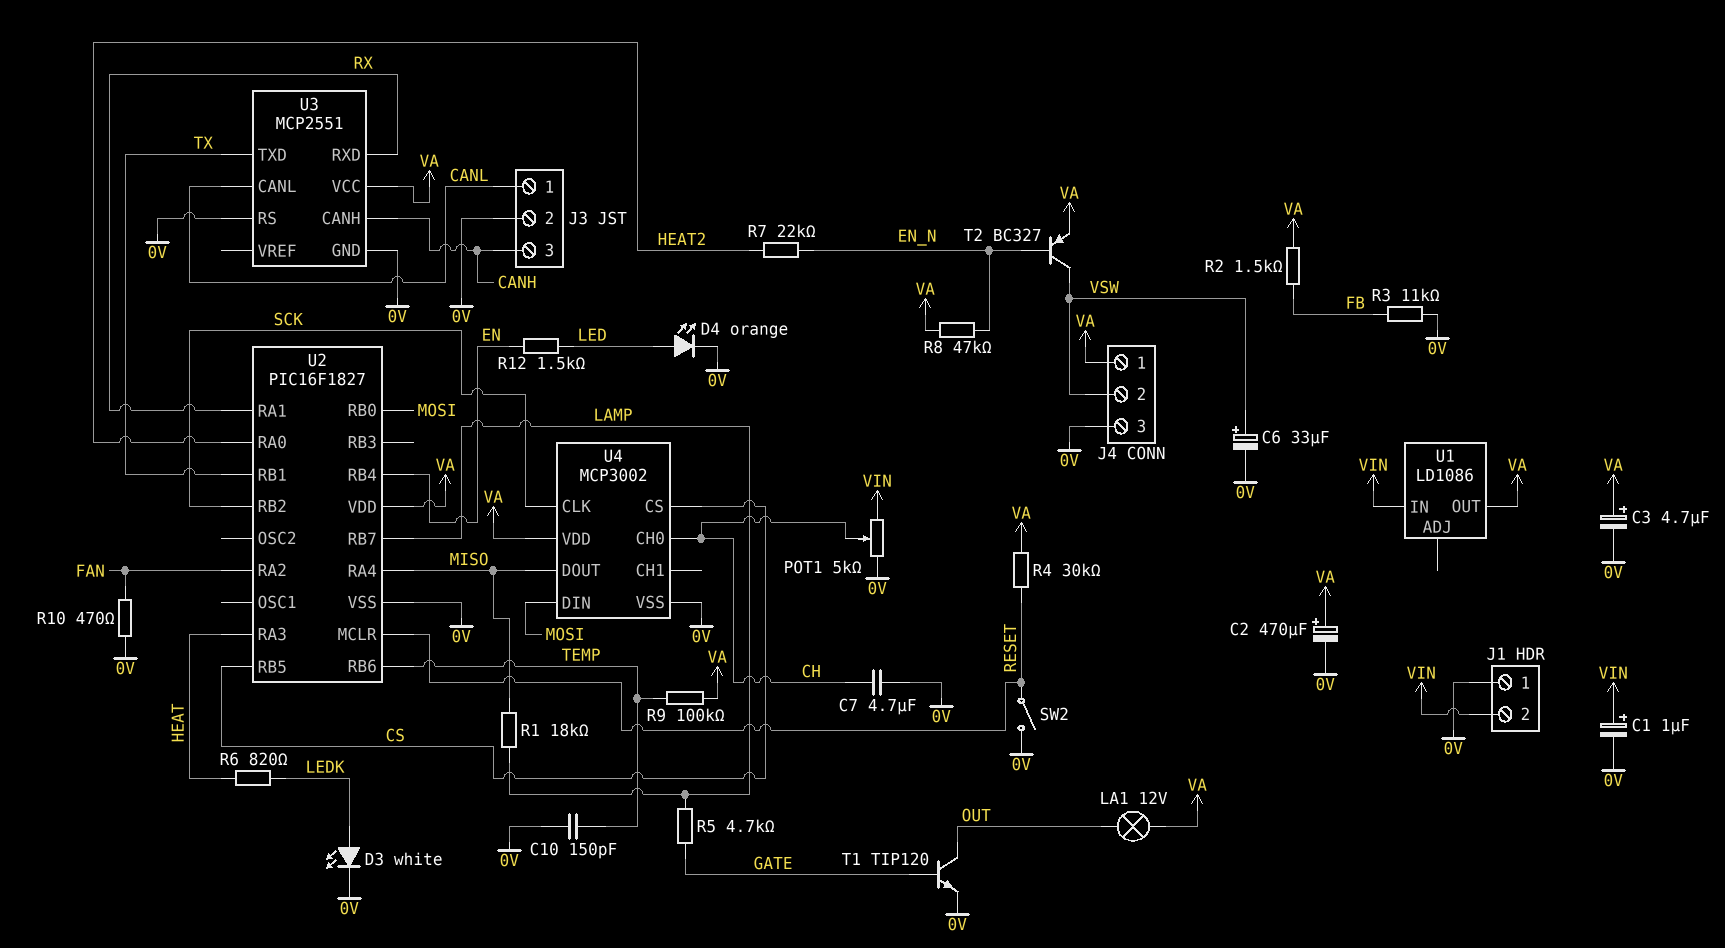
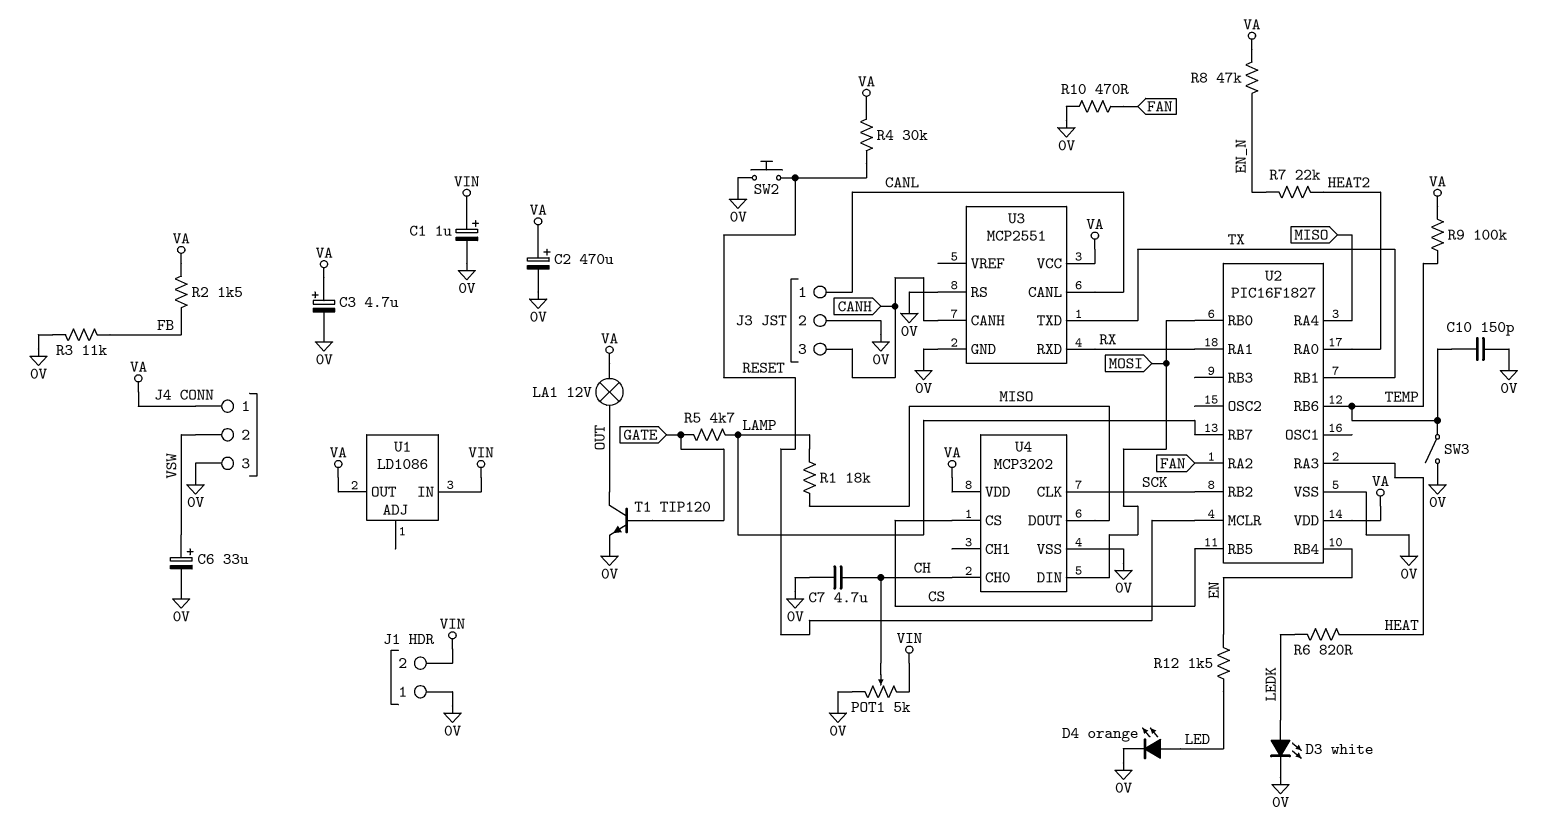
SW2: switch (0V, RESET) -> button (0V, RESET)
SW3: none -> switch (0V, TEMP)
T2: PNP BC327 (B EN_N, C VSW, E VA) -> none
U4: MCP3002 -> MCP3202

